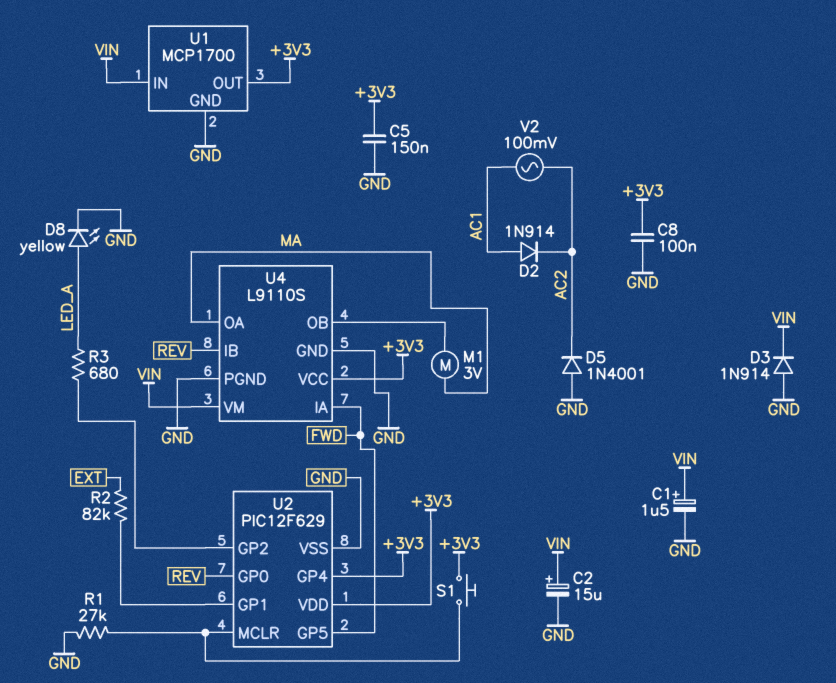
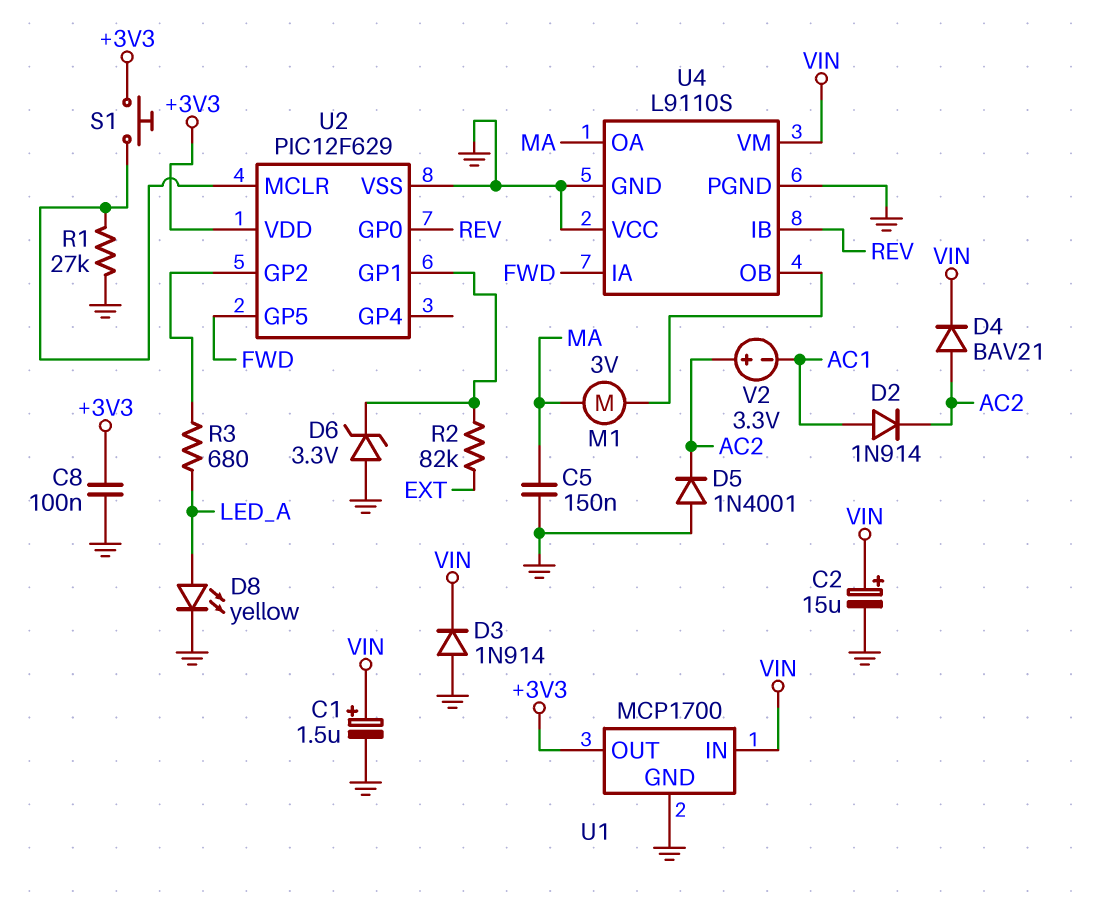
C5: 150nF (+3V3, GND) -> 150nF (GND, MA)
D4: none -> diode BAV21 (A AC2, K VIN)
D6: none -> zener 3.3V (A GND, K U2/GP1)
U2 pin GP4: +3V3 -> none
U4 pin VCC: +3V3 -> GND
V2: AC 100mV (AC1, AC2) -> 3.3V (plus AC2, minus AC1)

